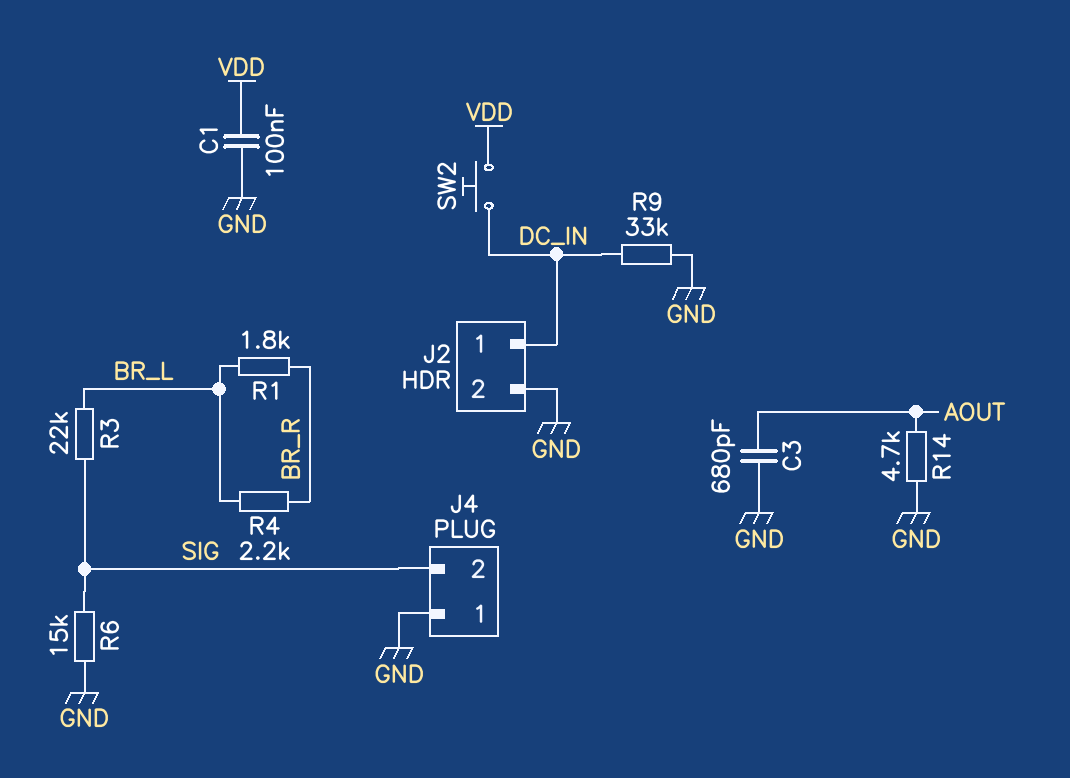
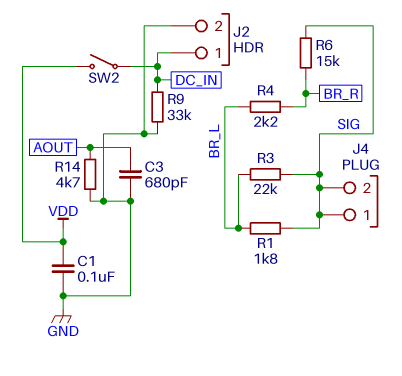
J4 pin 1: GND -> SIG
R1: 1.8k (BR_L, BR_R) -> 1.8k (BR_L, SIG)
R6: 15k (GND, SIG) -> 15k (BR_R, SIG)
SW2: button (DC_IN, VDD) -> switch (DC_IN, VDD)

